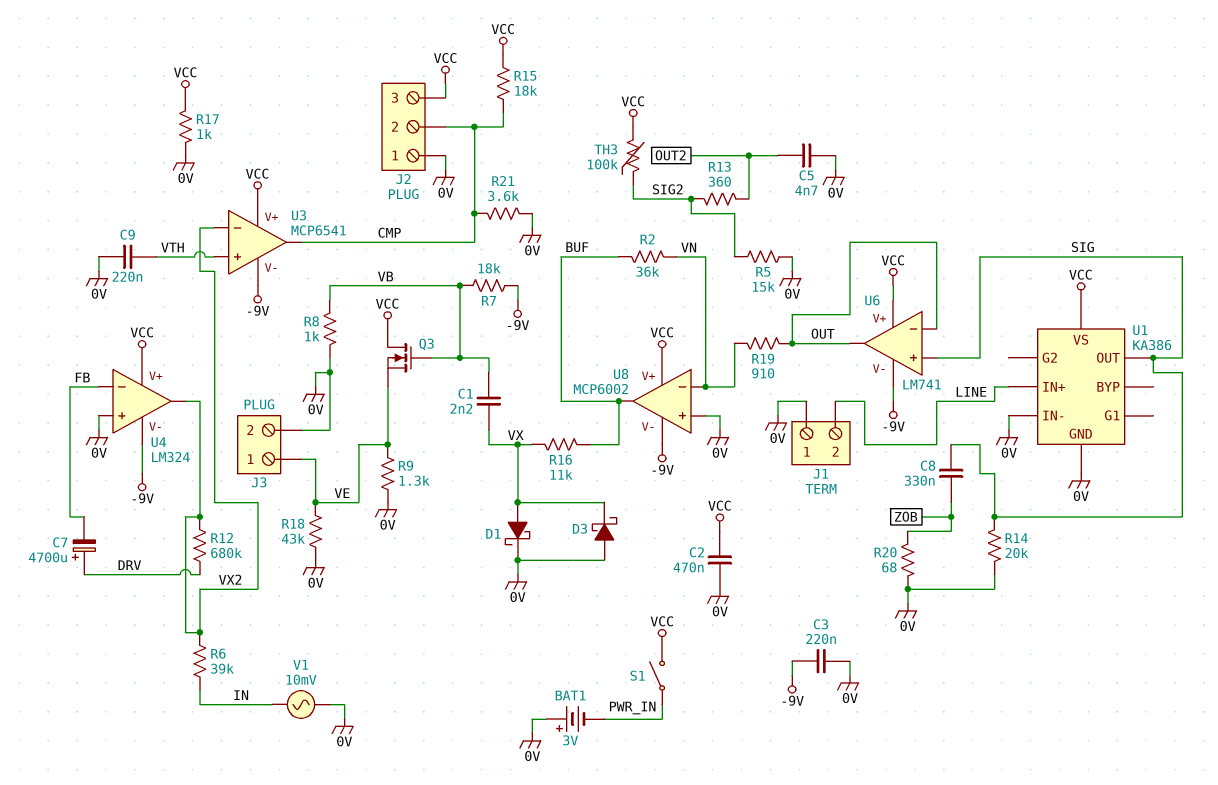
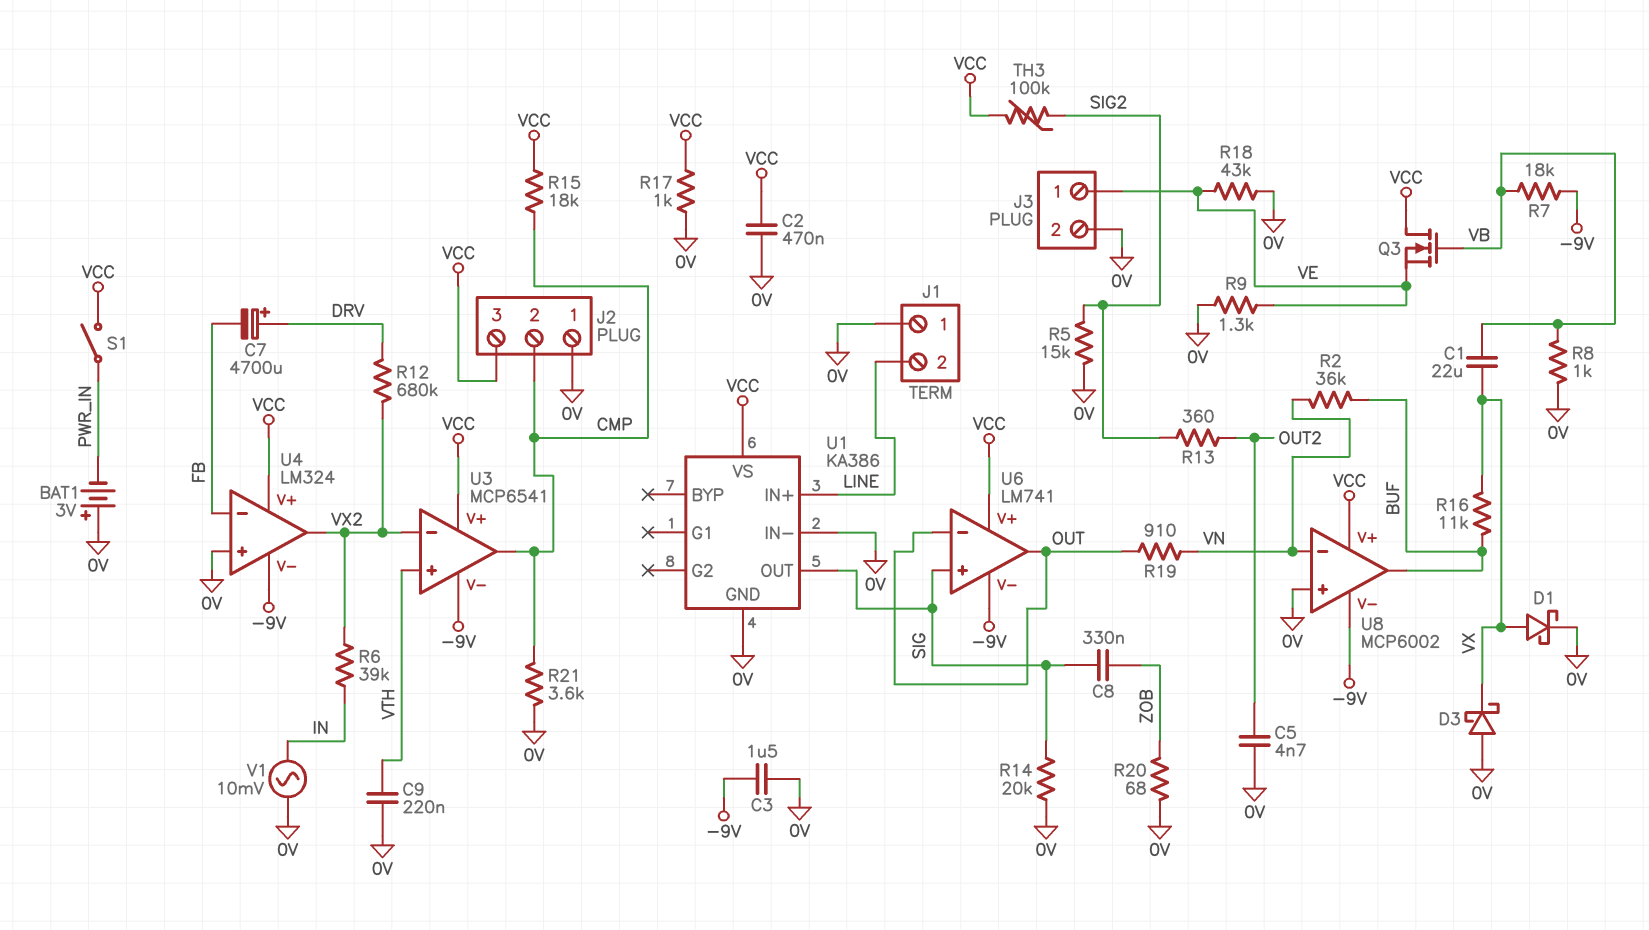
C1: 2.2nF (VB, VX) -> 22uF (VB, VX)
C3: 220nF (-9V, 0V) -> 1.5uF (-9V, 0V)

